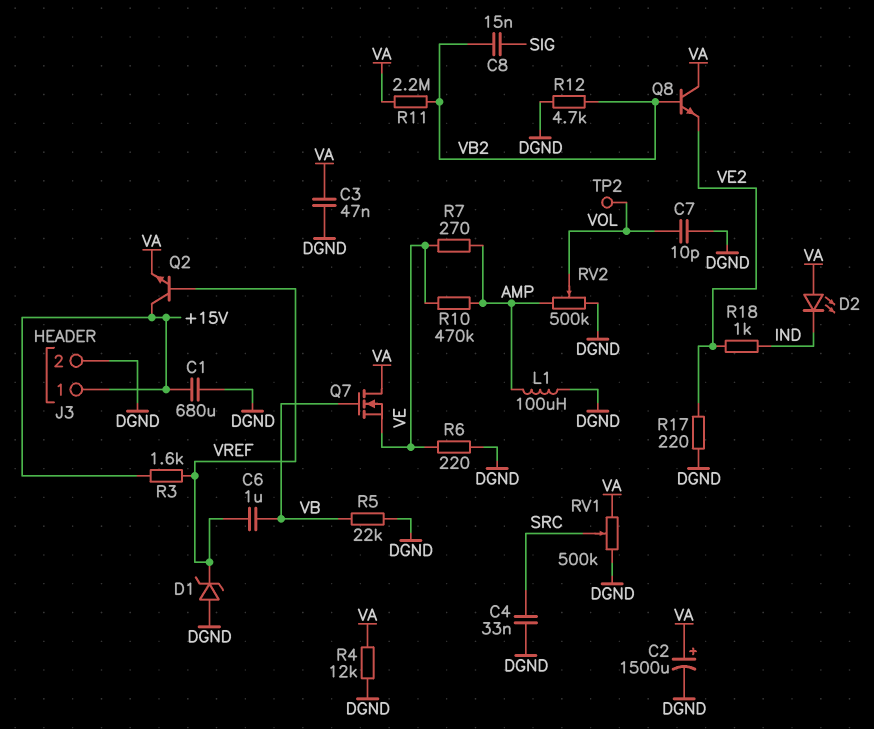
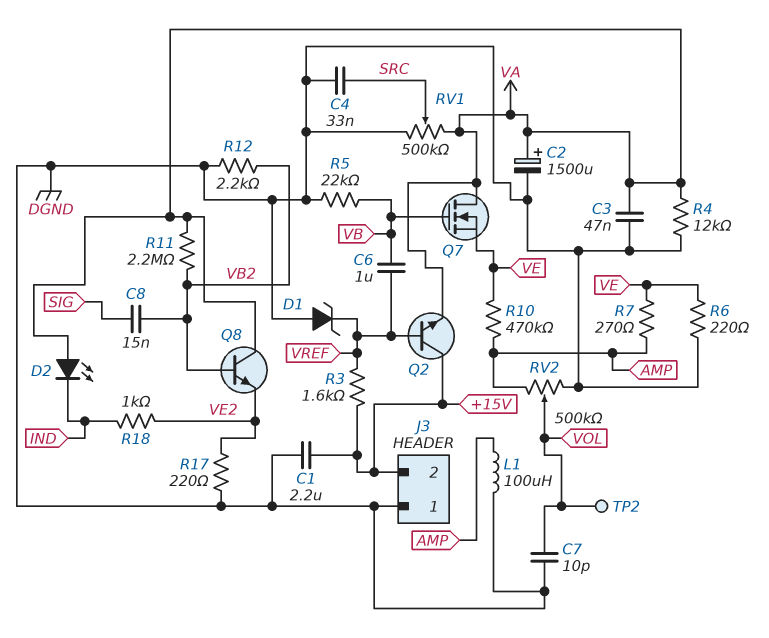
C1: 680uF (+15V, DGND) -> 2.2uF (+15V, DGND)
J3 pin 1: +15V -> DGND
J3 pin 2: DGND -> +15V
R12: 4.7k (DGND, VB2) -> 2.2k (DGND, VB2)

